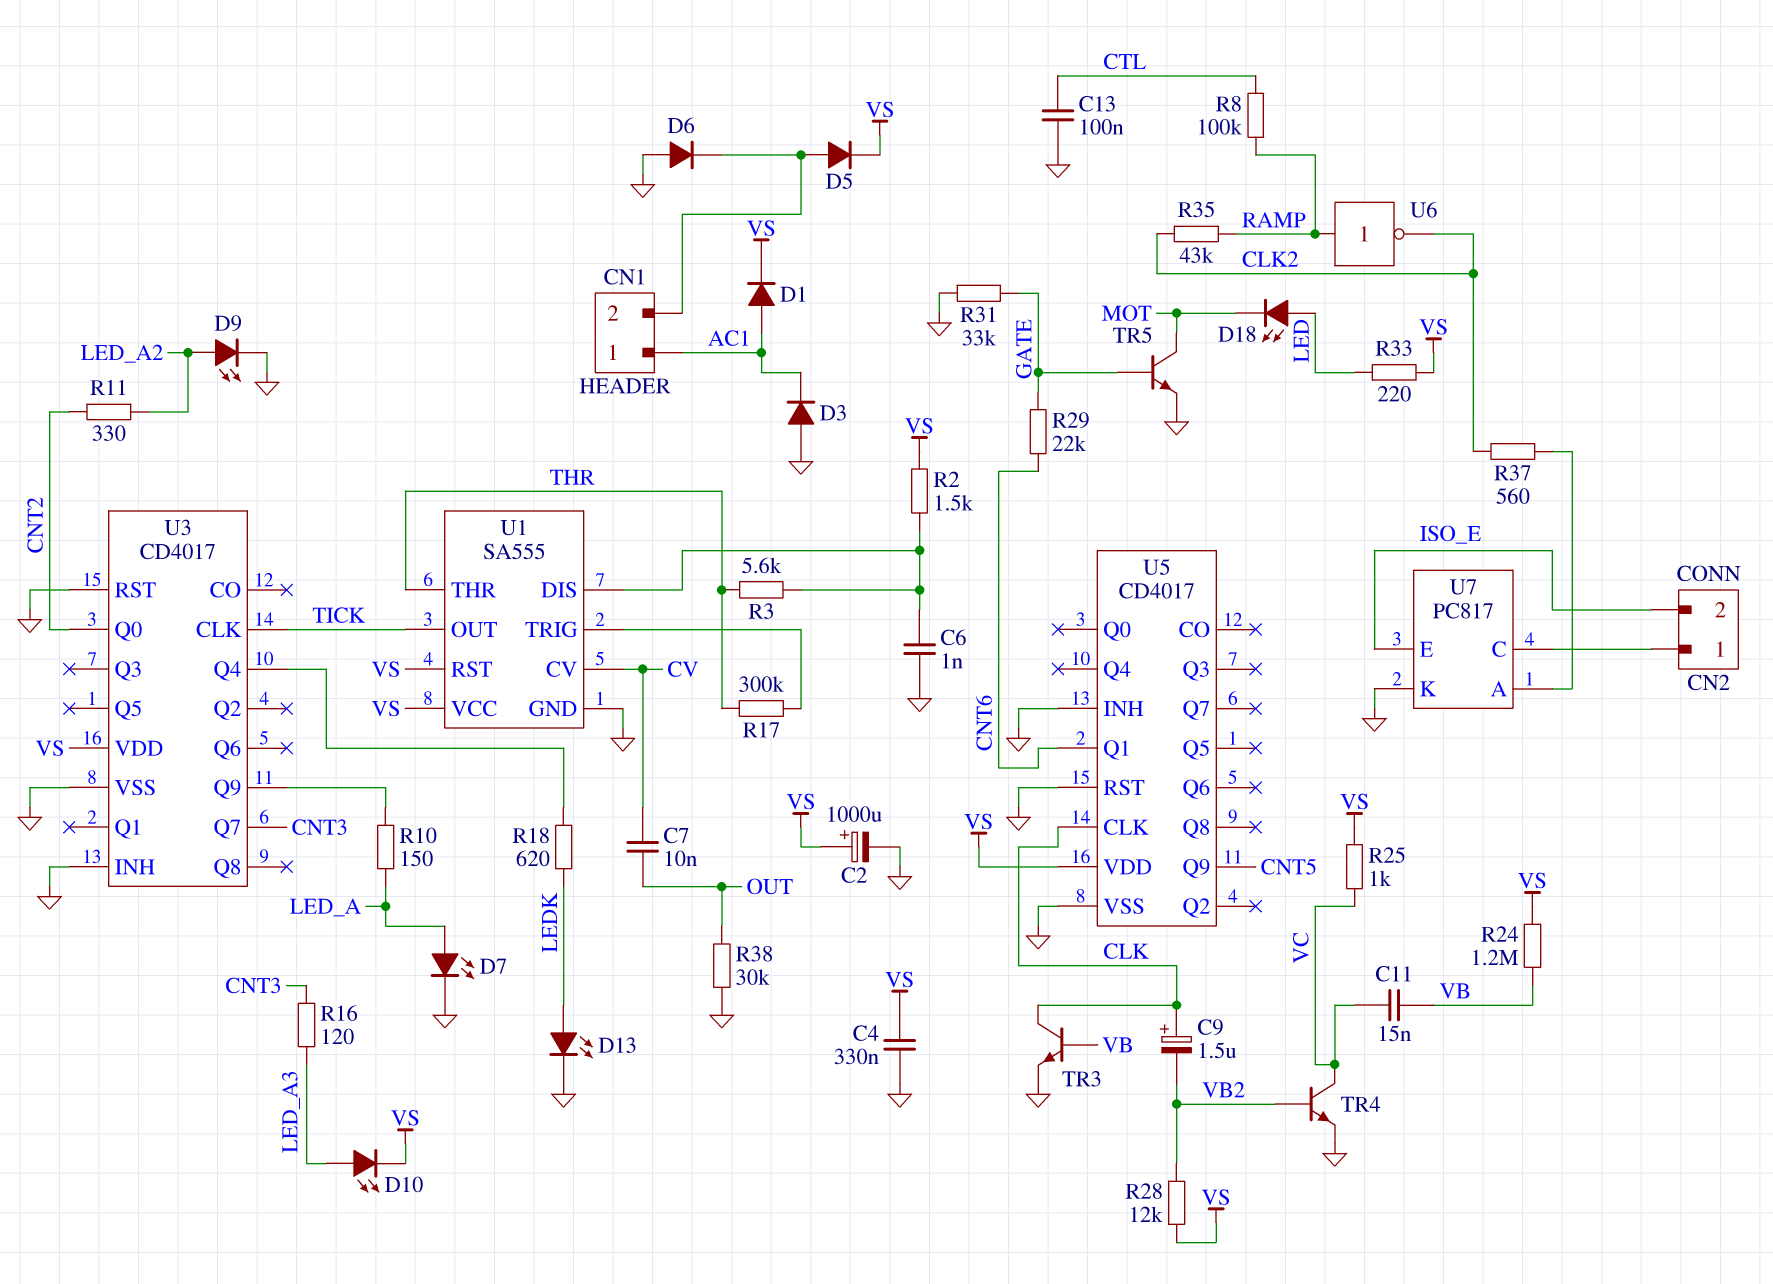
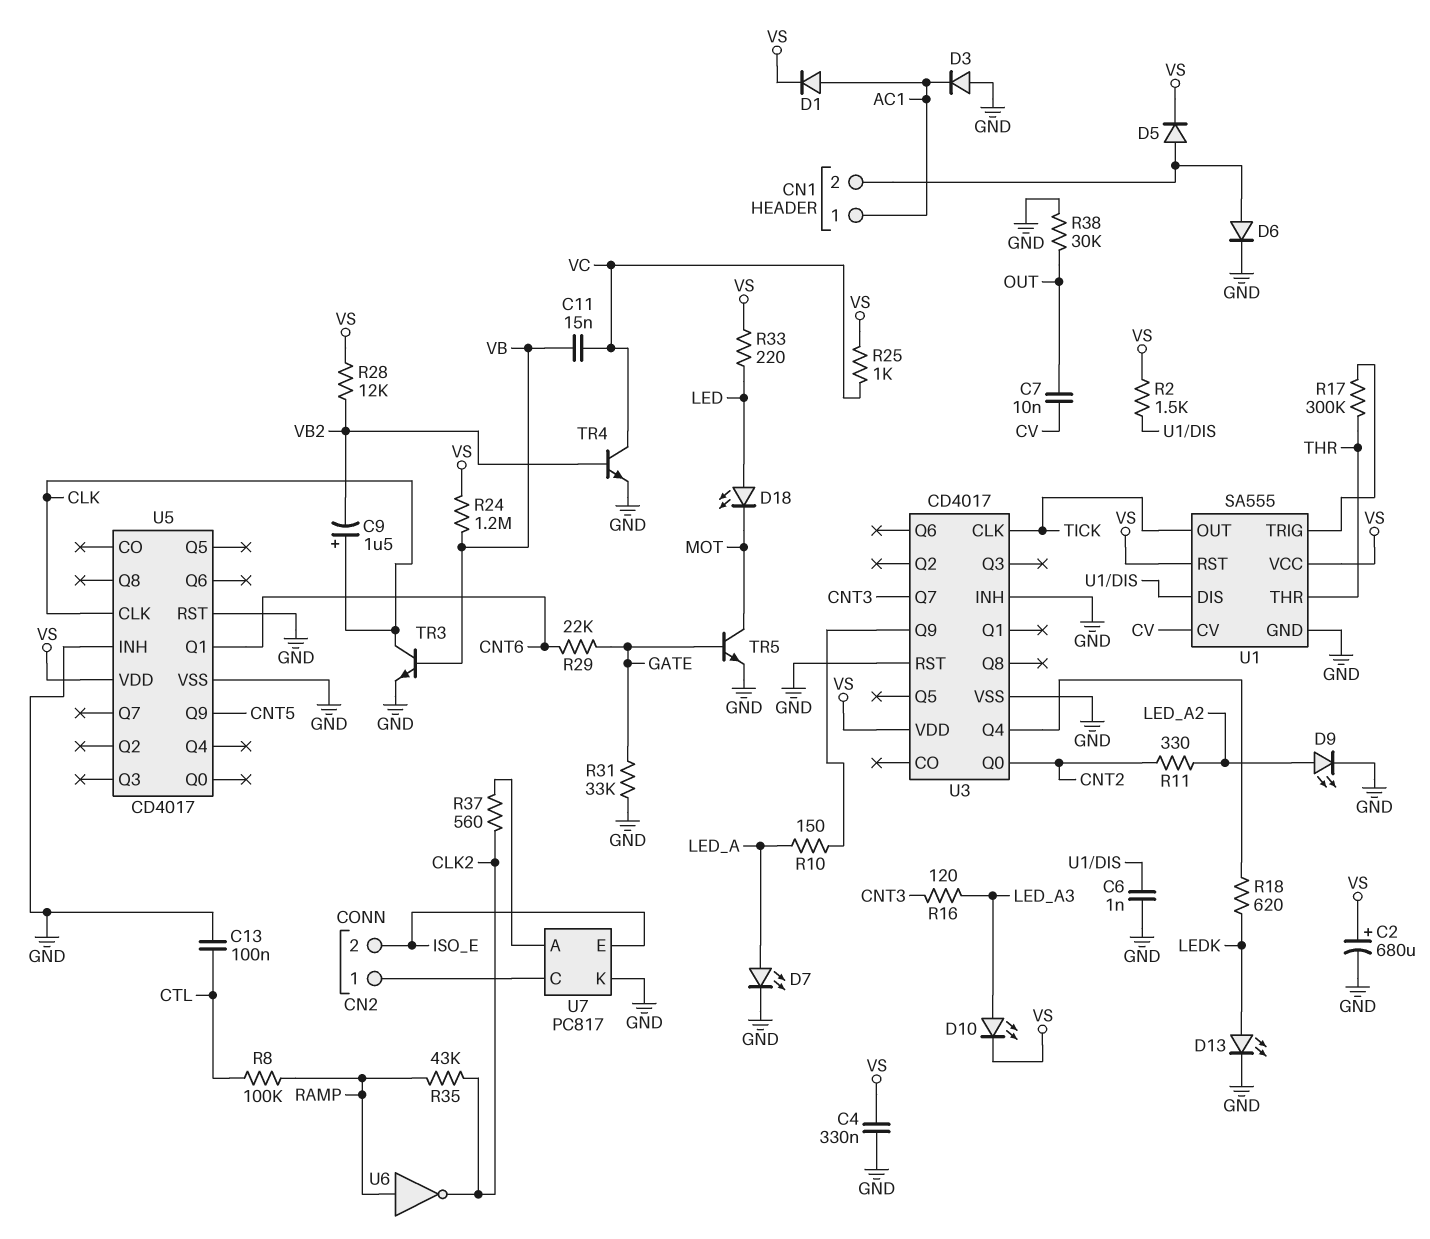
C2: 1000uF (plus VS, minus GND) -> 680uF (plus VS, minus GND)
D6: diode (A GND, K CN1/2) -> diode (A CN1/2, K GND)
R3: 5.6k (THR, U1/DIS) -> none

